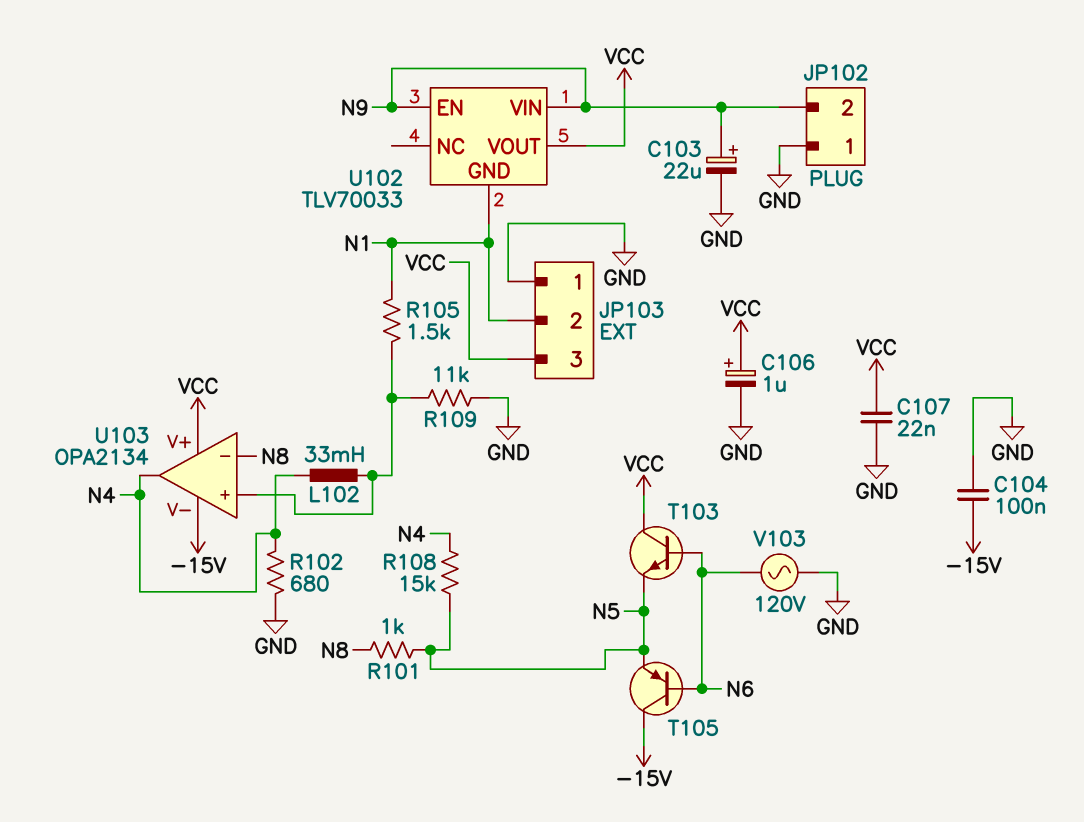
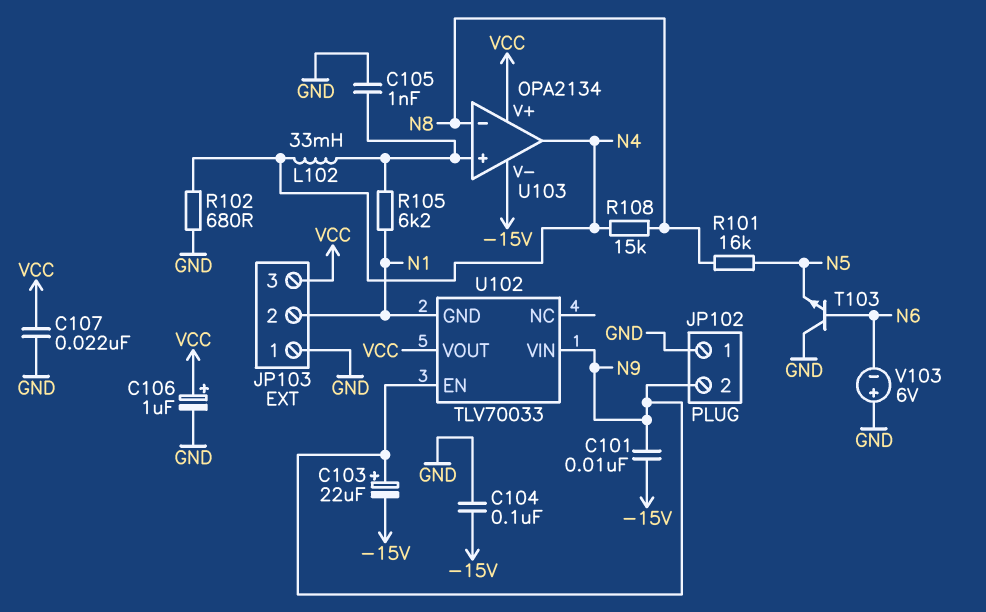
C101: none -> 10nF (-15V, N9)
C103: 22uF (plus N9, minus GND) -> 22uF (plus N9, minus -15V)
C105: none -> 1nF (GND, U103/in+)
R101: 1k (N5, N8) -> 16k (N5, N8)
R105: 1.5k (N1, U103/in+) -> 6.2k (N1, U103/in+)
R108: 15k (N4, N5) -> 15k (N4, N8)
R109: 11k (GND, U103/in+) -> none
T103: NPN (B N6, C VCC, E N5) -> NPN (B N6, C GND, E N5)
T105: PNP (B N6, C -15V, E N5) -> none
V103: AC 120V (GND, N6) -> 6V (plus GND, minus N6)

